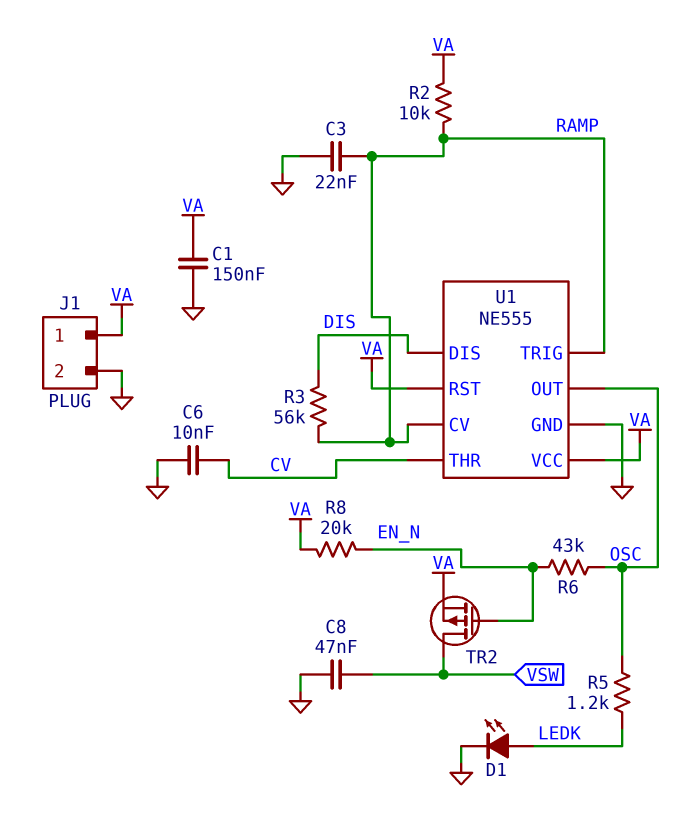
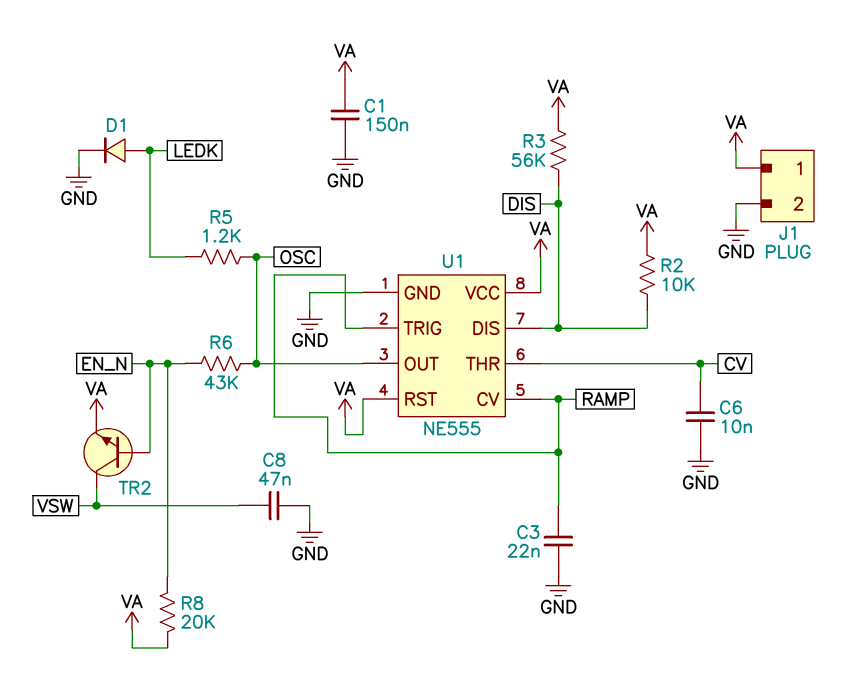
D1: LED (A LEDK, K GND) -> diode (A LEDK, K GND)
R2: 10k (RAMP, VA) -> 10k (DIS, VA)
R3: 56k (DIS, RAMP) -> 56k (DIS, VA)
TR2: PMOS (G EN_N, D VSW, S VA) -> NPN (B EN_N, C VSW, E VA)

